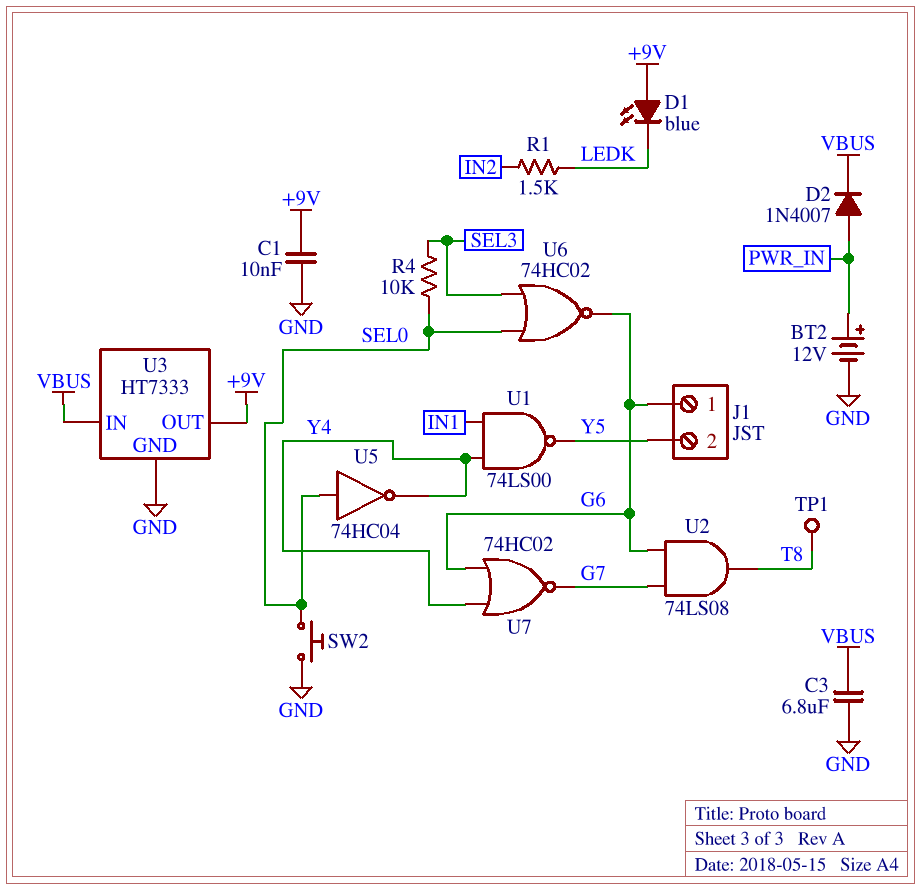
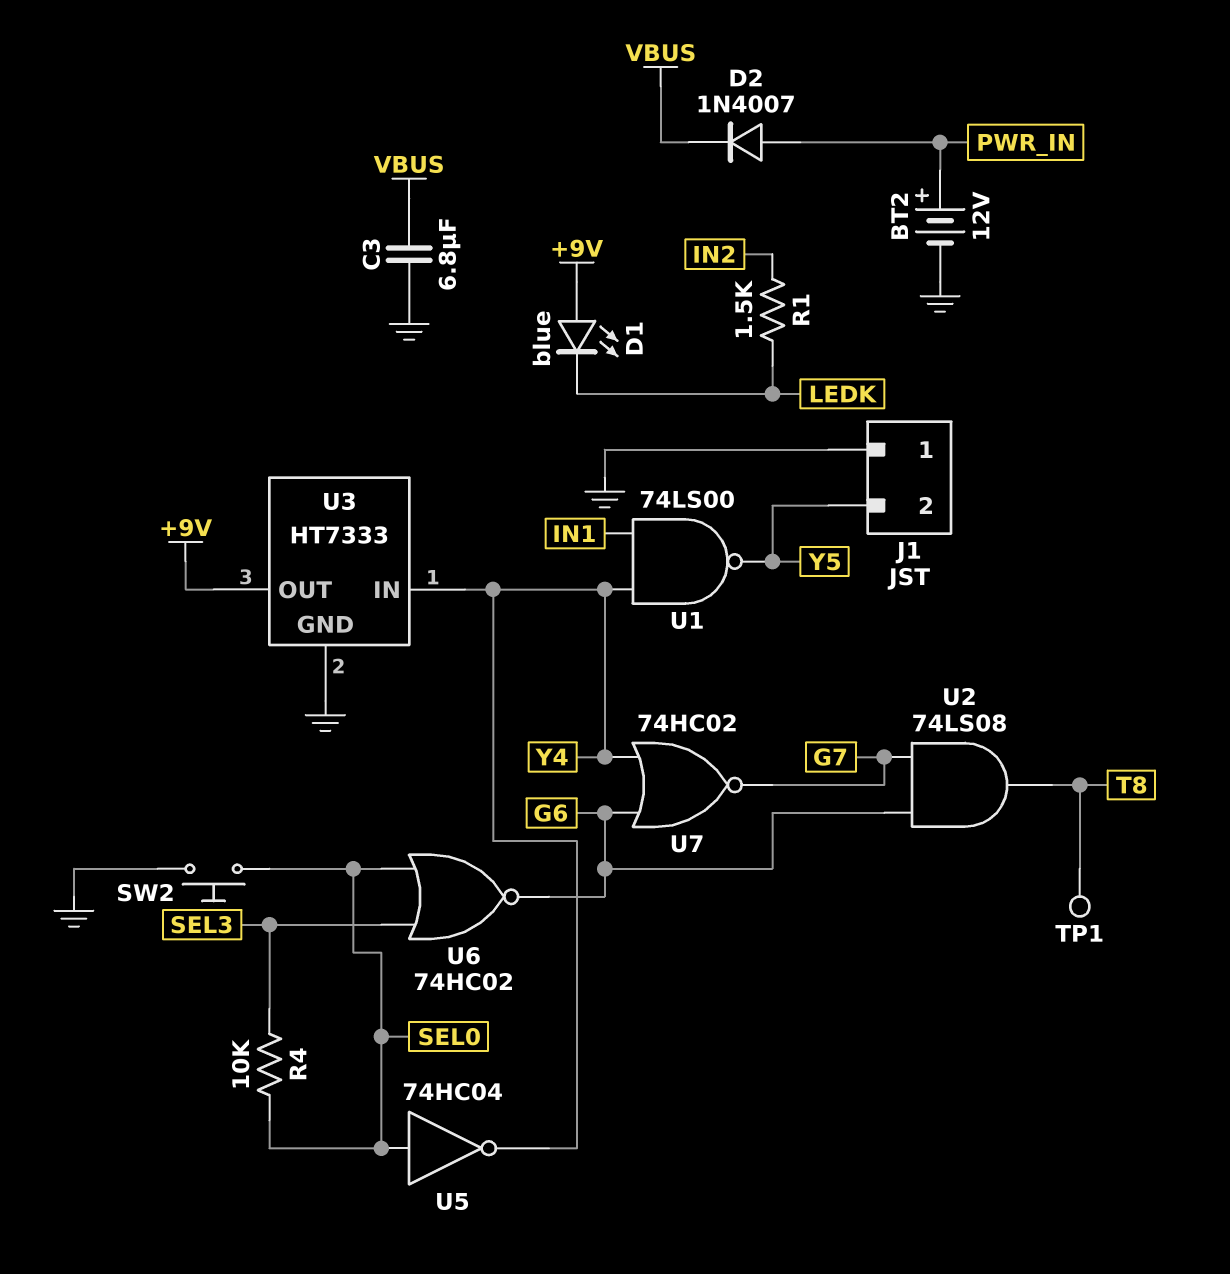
C1: 10nF (+9V, GND) -> none
J1 pin 1: G6 -> GND
U3 pin IN: VBUS -> Y4

